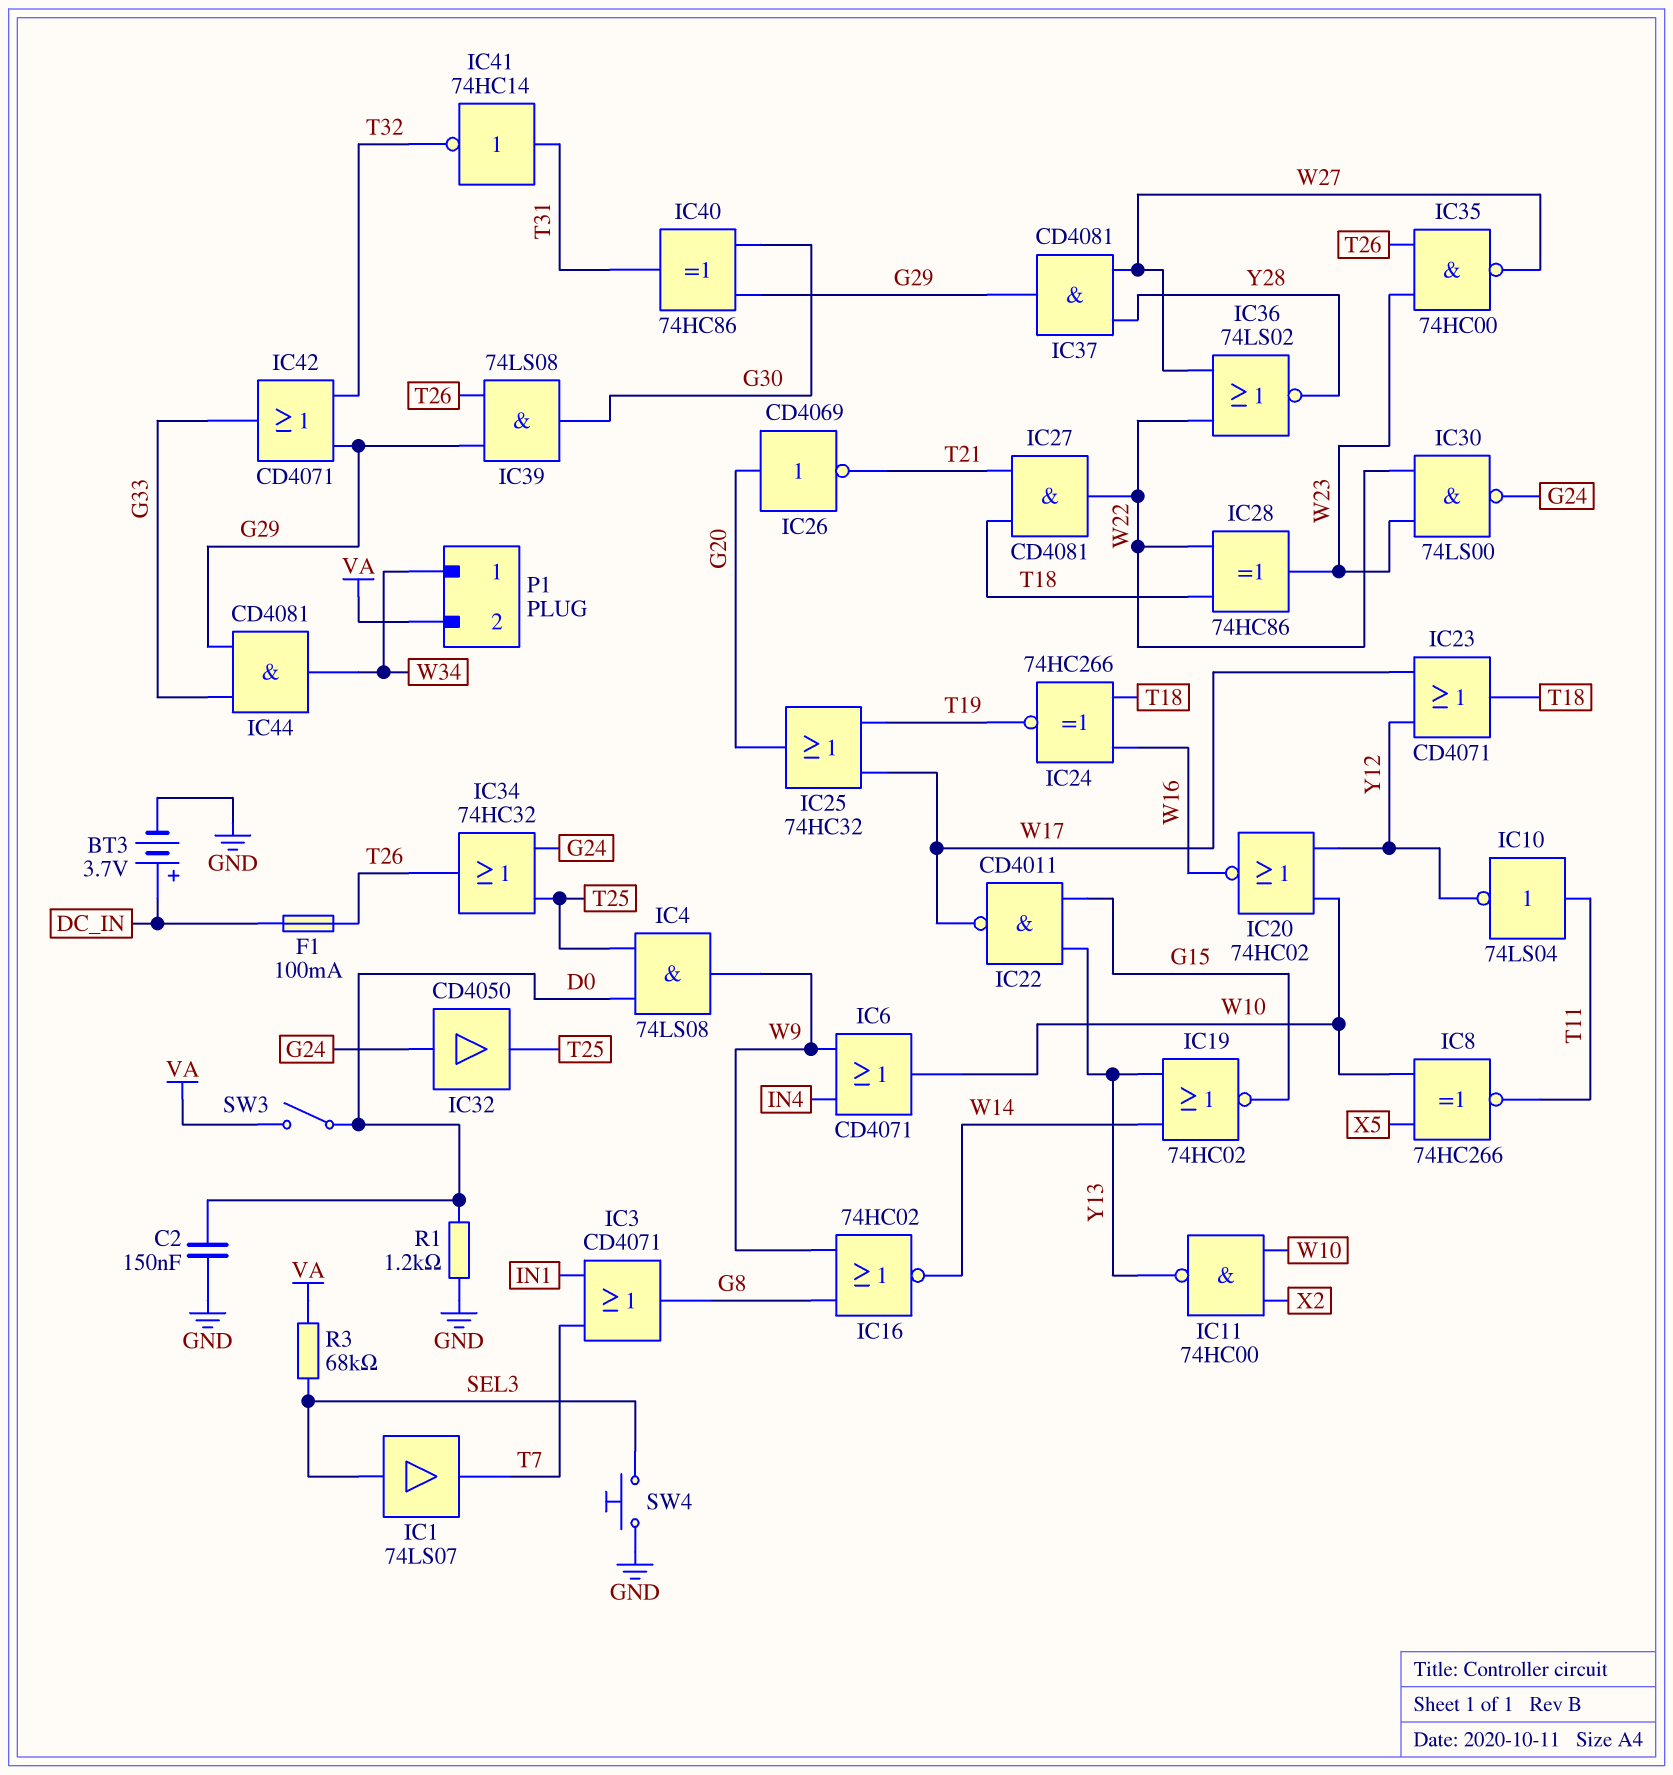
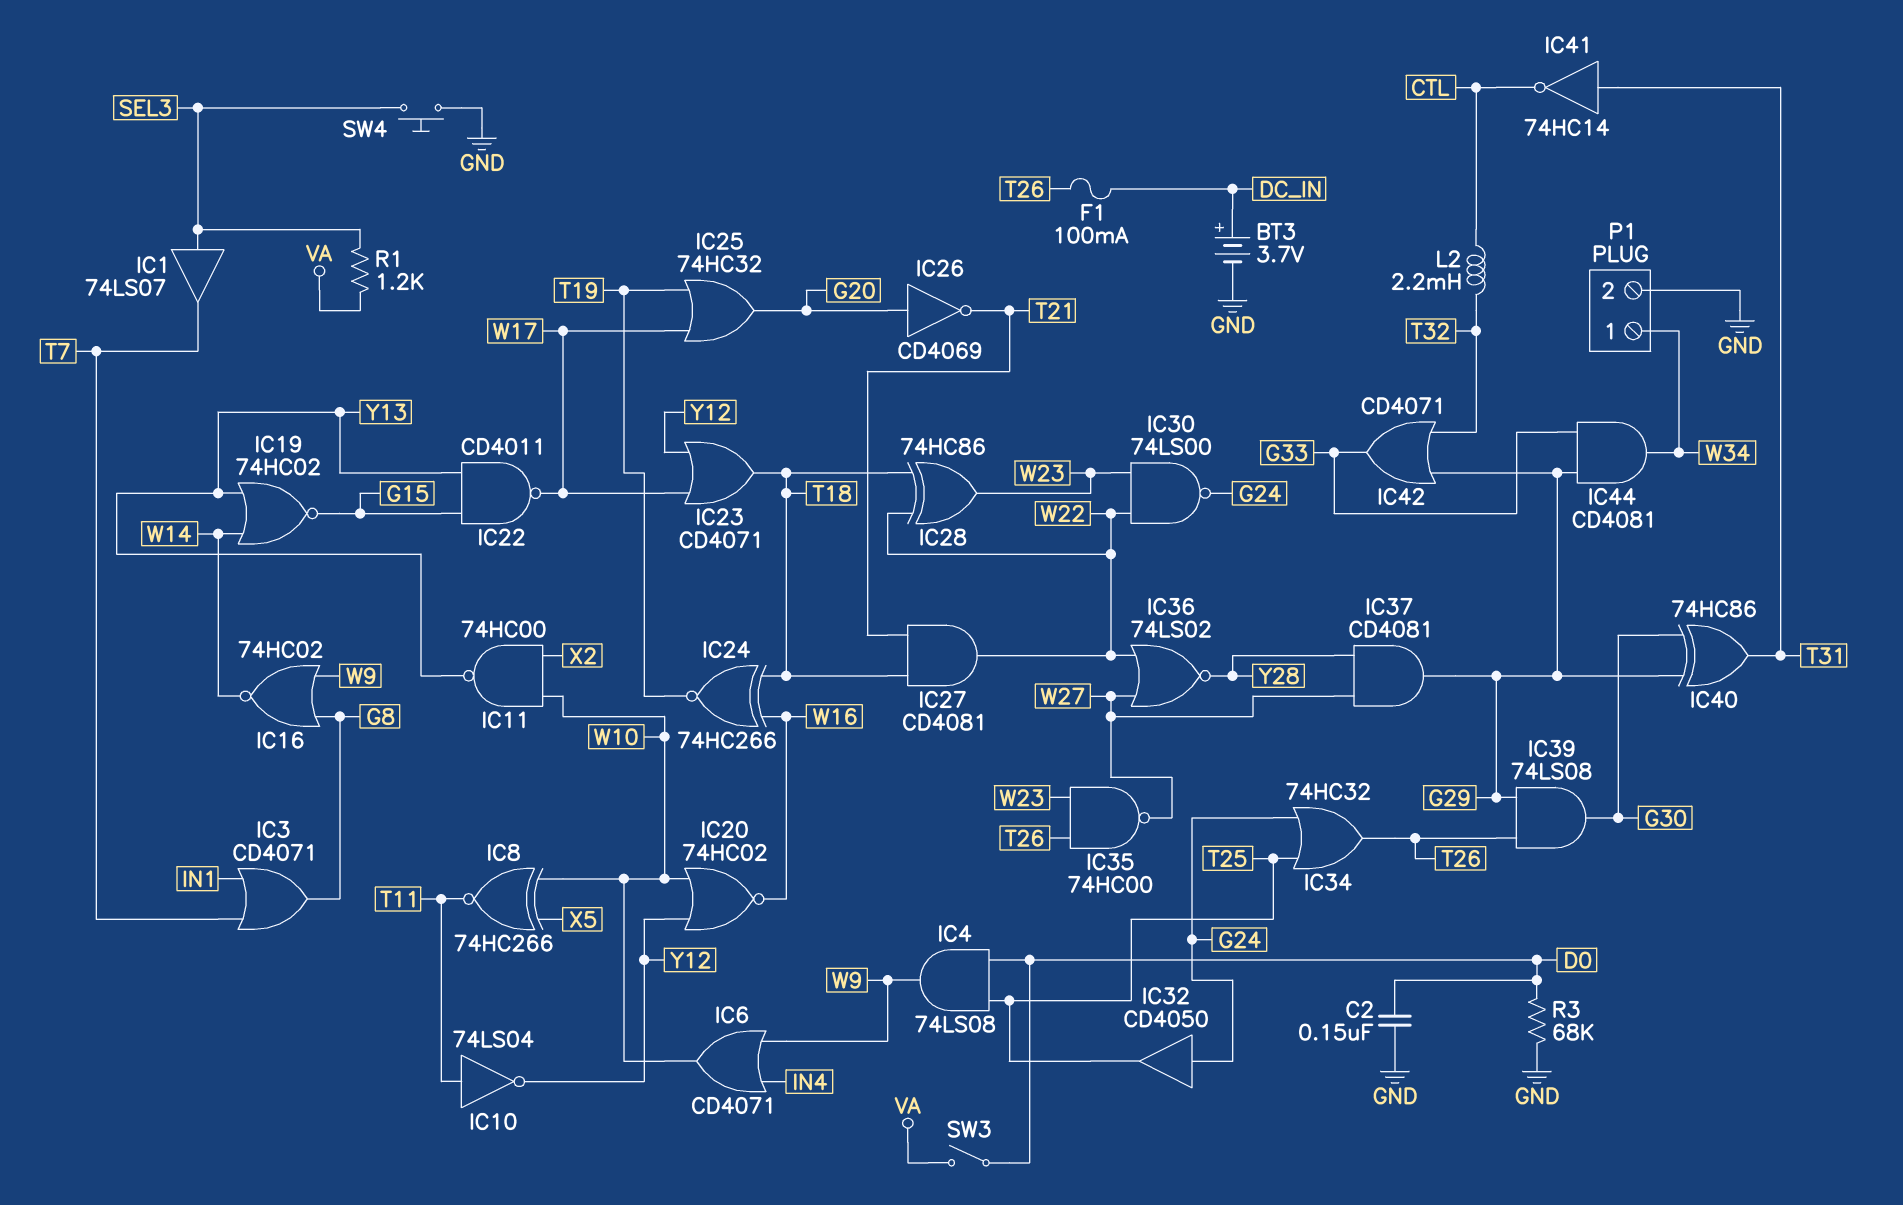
IC41: NOT 74HC14 (in T31, out T32) -> NOT 74HC14 (in T31, out CTL)
L2: none -> 2.2mH (CTL, T32)
P1 pin 2: VA -> GND
R1: 1.2k (D0, GND) -> 1.2k (SEL3, VA)
R3: 68k (SEL3, VA) -> 68k (D0, GND)

